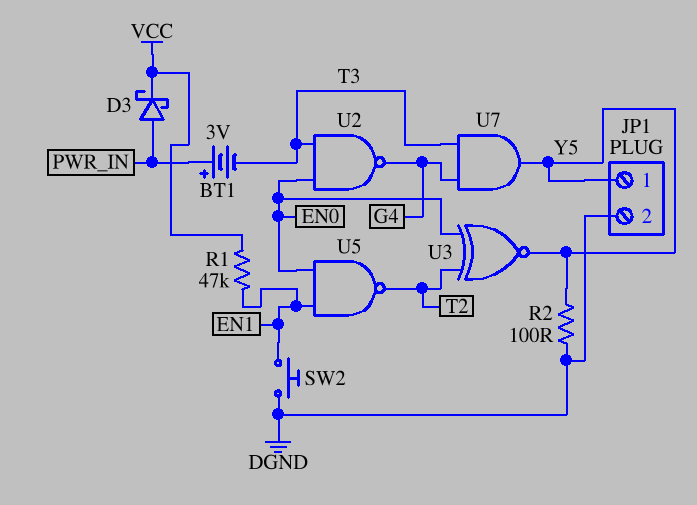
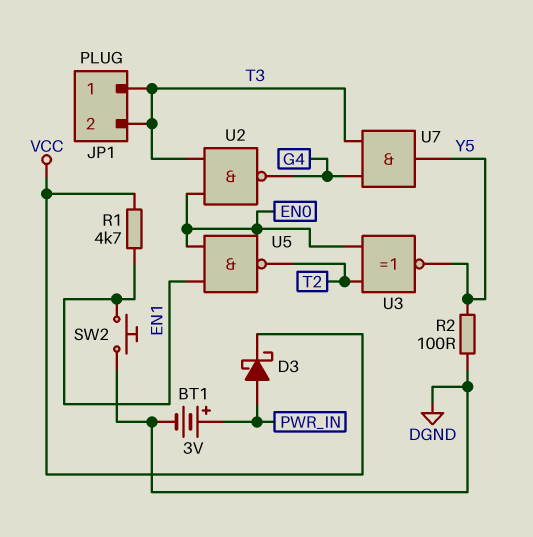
BT1: 3V (plus PWR_IN, minus T3) -> 3V (plus PWR_IN, minus DGND)
JP1 pin 1: Y5 -> T3
JP1 pin 2: DGND -> T3
R1: 47k (EN1, VCC) -> 4.7k (EN1, VCC)

